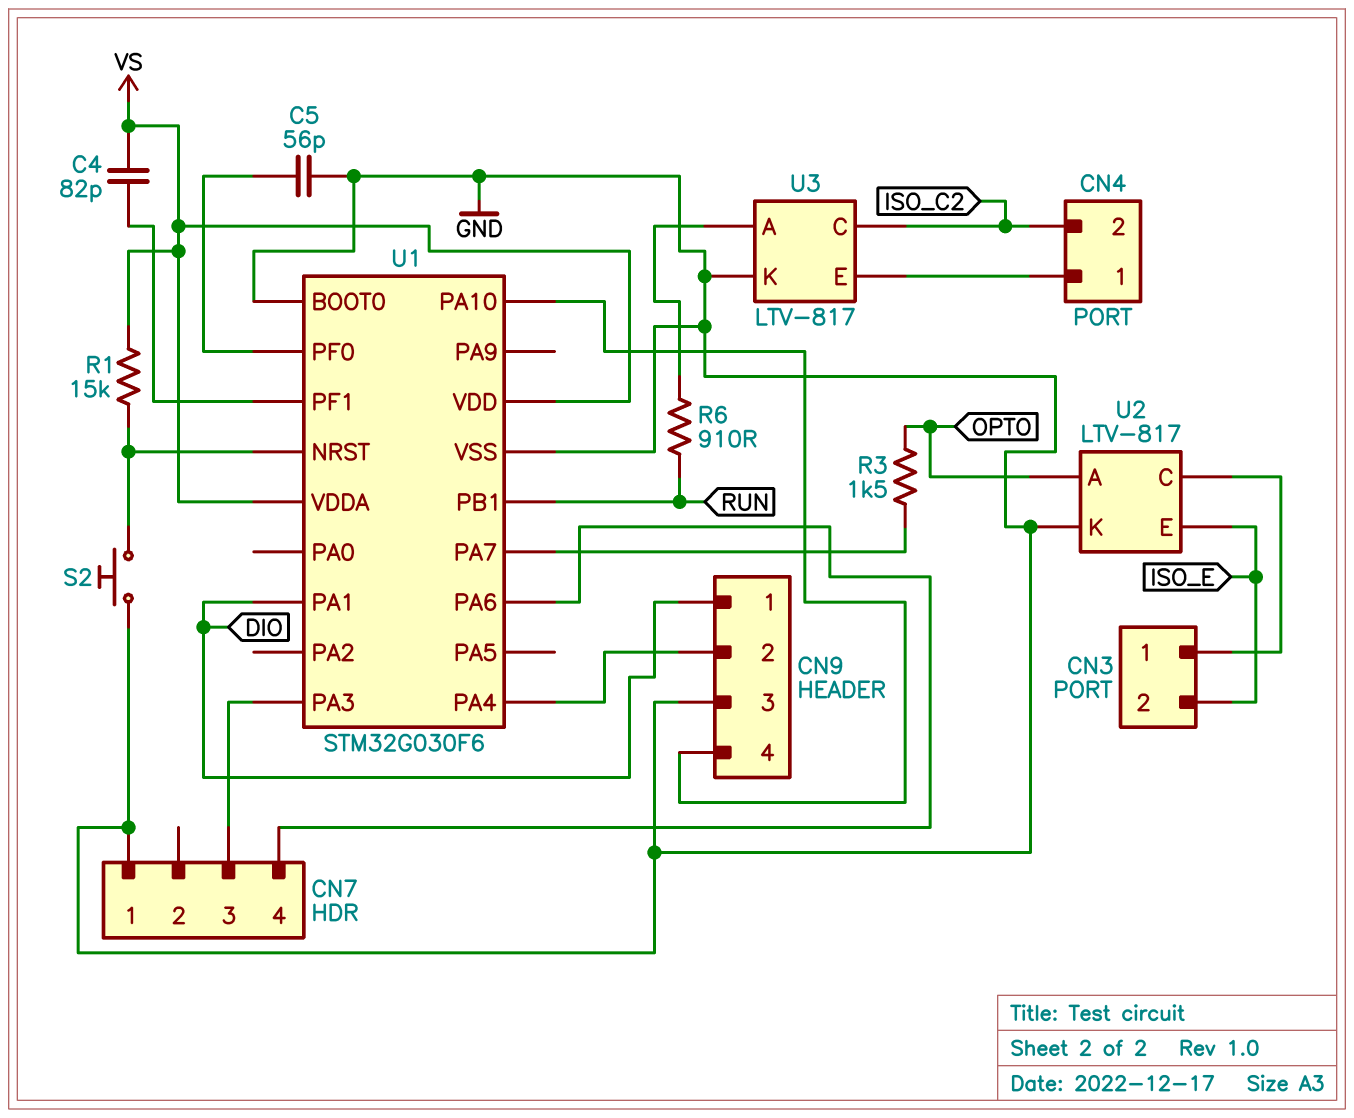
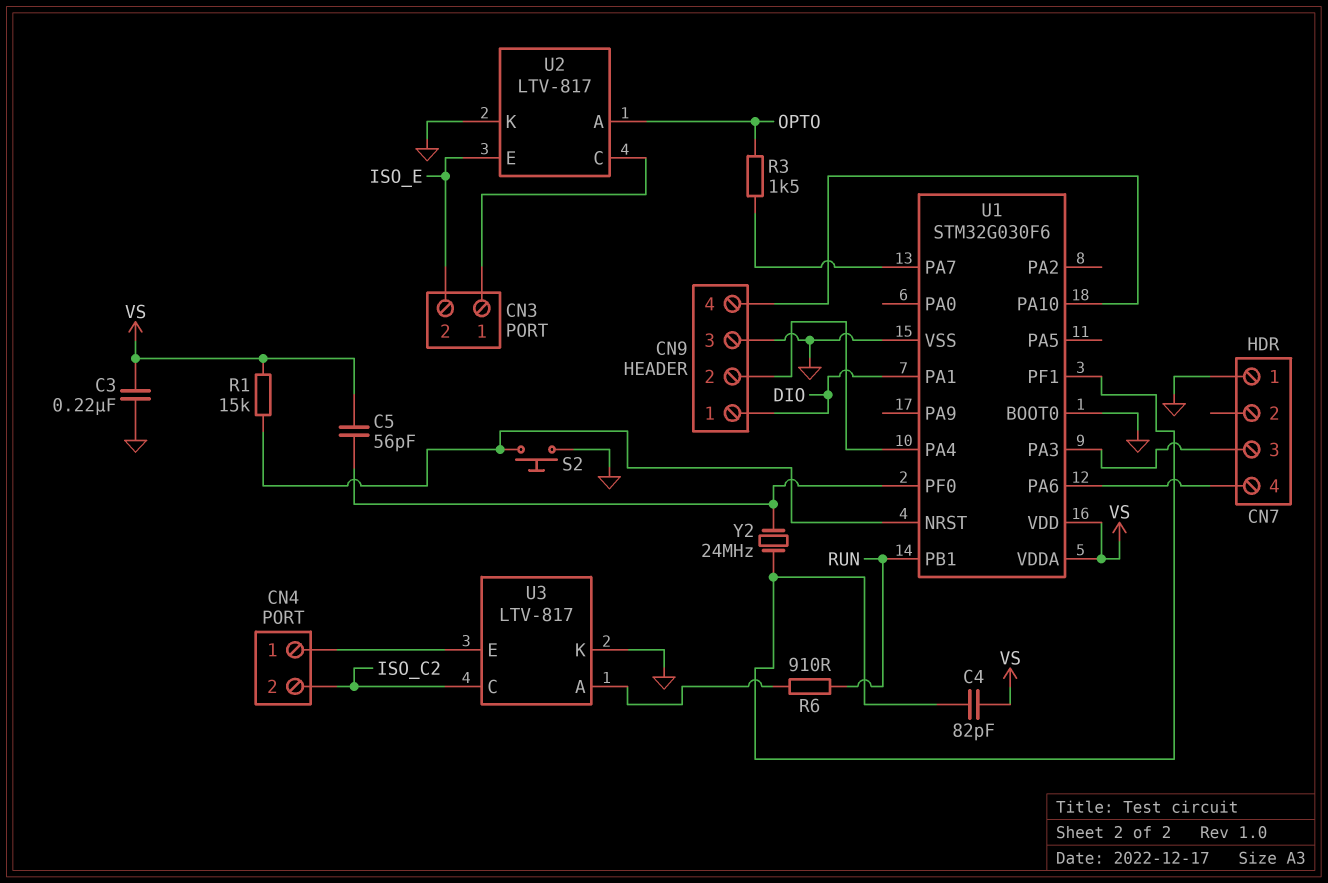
C3: none -> 220nF (GND, VS)
C5: 56pF (GND, U1/PF0) -> 56pF (U1/PF0, VS)
Y2: none -> 24MHz (U1/PF0, U1/PF1)

